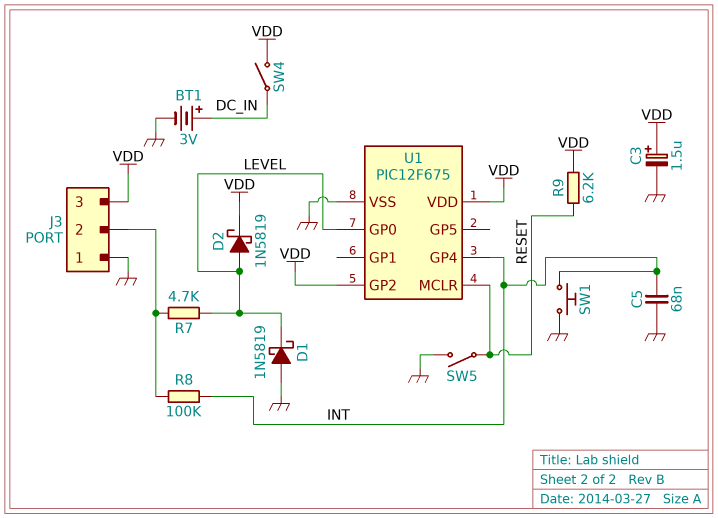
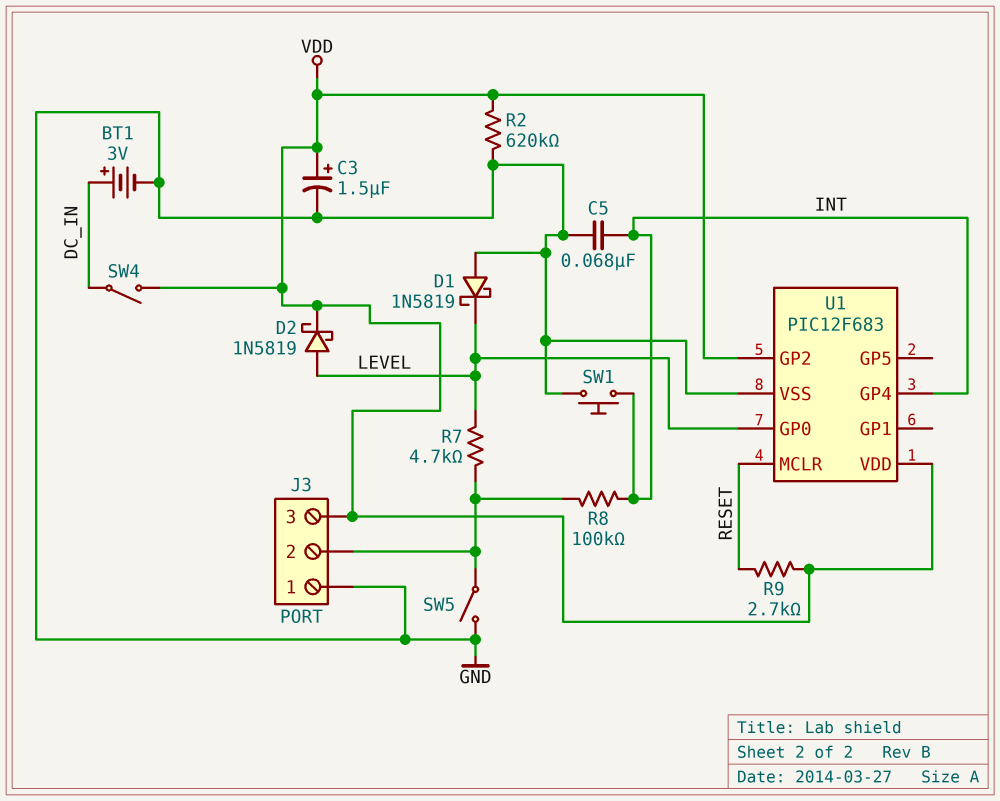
R2: none -> 620k (GND, VDD)
R9: 6.2k (RESET, VDD) -> 2.7k (RESET, VDD)
SW5: switch (GND, RESET) -> switch (GND, J3/2)
U1: PIC12F675 -> PIC12F683

